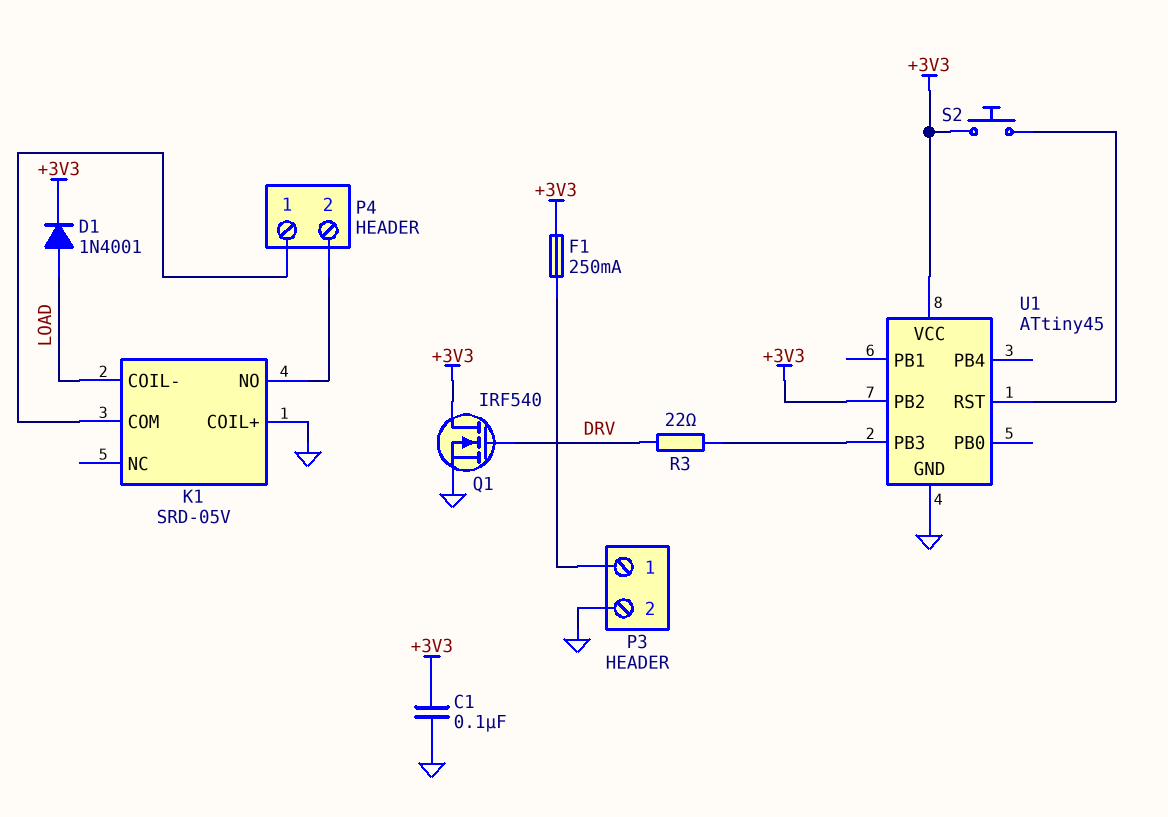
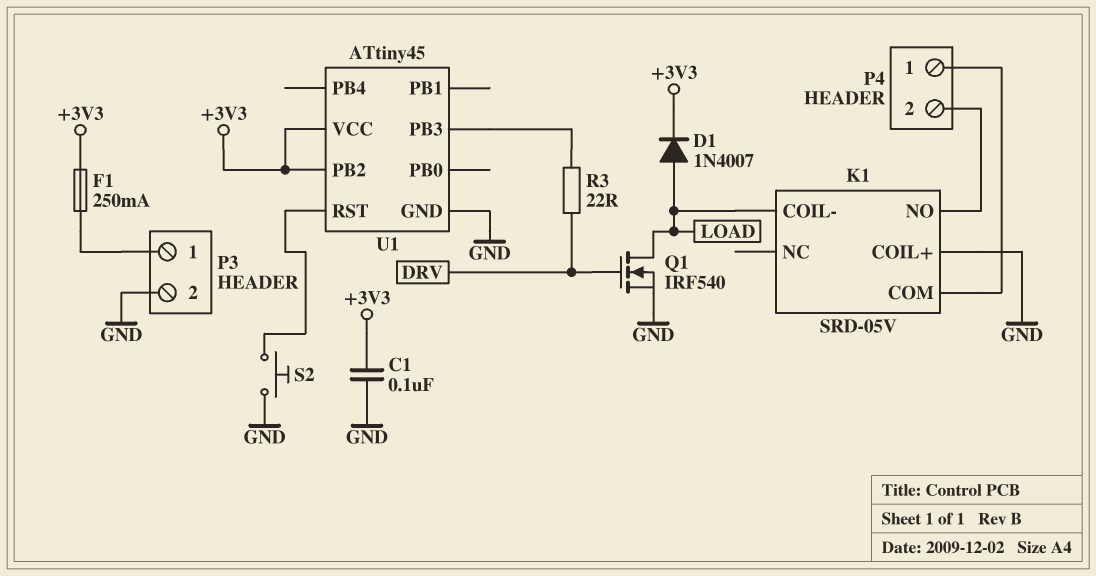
D1: diode 1N4001 (A LOAD, K +3V3) -> diode 1N4007 (A LOAD, K +3V3)
Q1: NMOS IRF540 (G DRV, D +3V3, S GND) -> NMOS IRF540 (G DRV, D LOAD, S GND)
S2: button (+3V3, U1/RST) -> button (GND, U1/RST)

